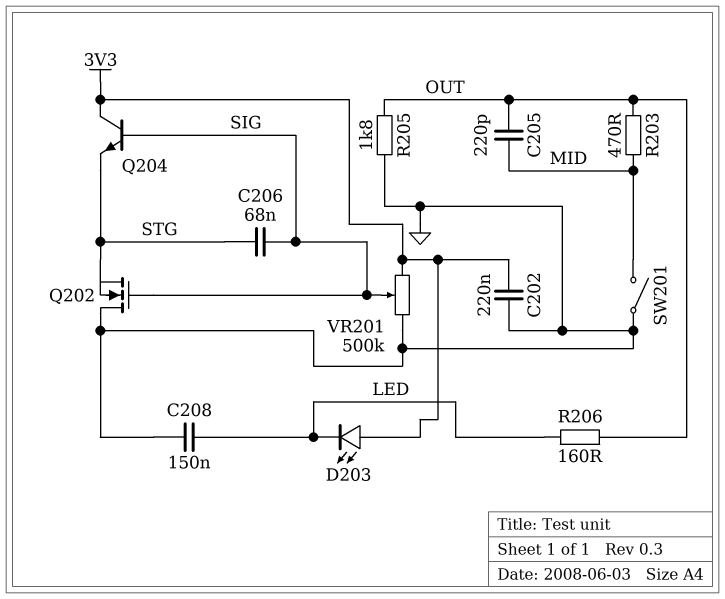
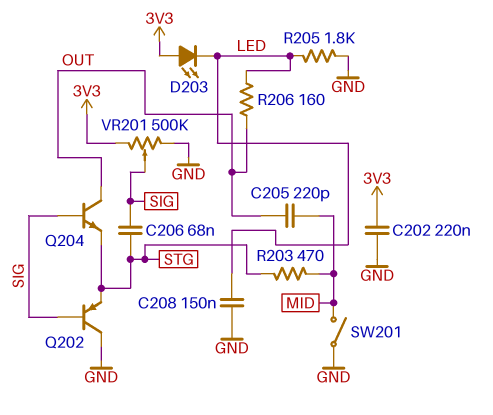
Q202: NMOS (G SIG, D GND, S STG) -> PNP (B SIG, C GND, E STG)
Q204: NPN (B SIG, C 3V3, E STG) -> NPN (B SIG, C OUT, E STG)
R203: 470 (MID, OUT) -> 470 (MID, STG)
R205: 1.8k (GND, OUT) -> 1.8k (GND, LED)

